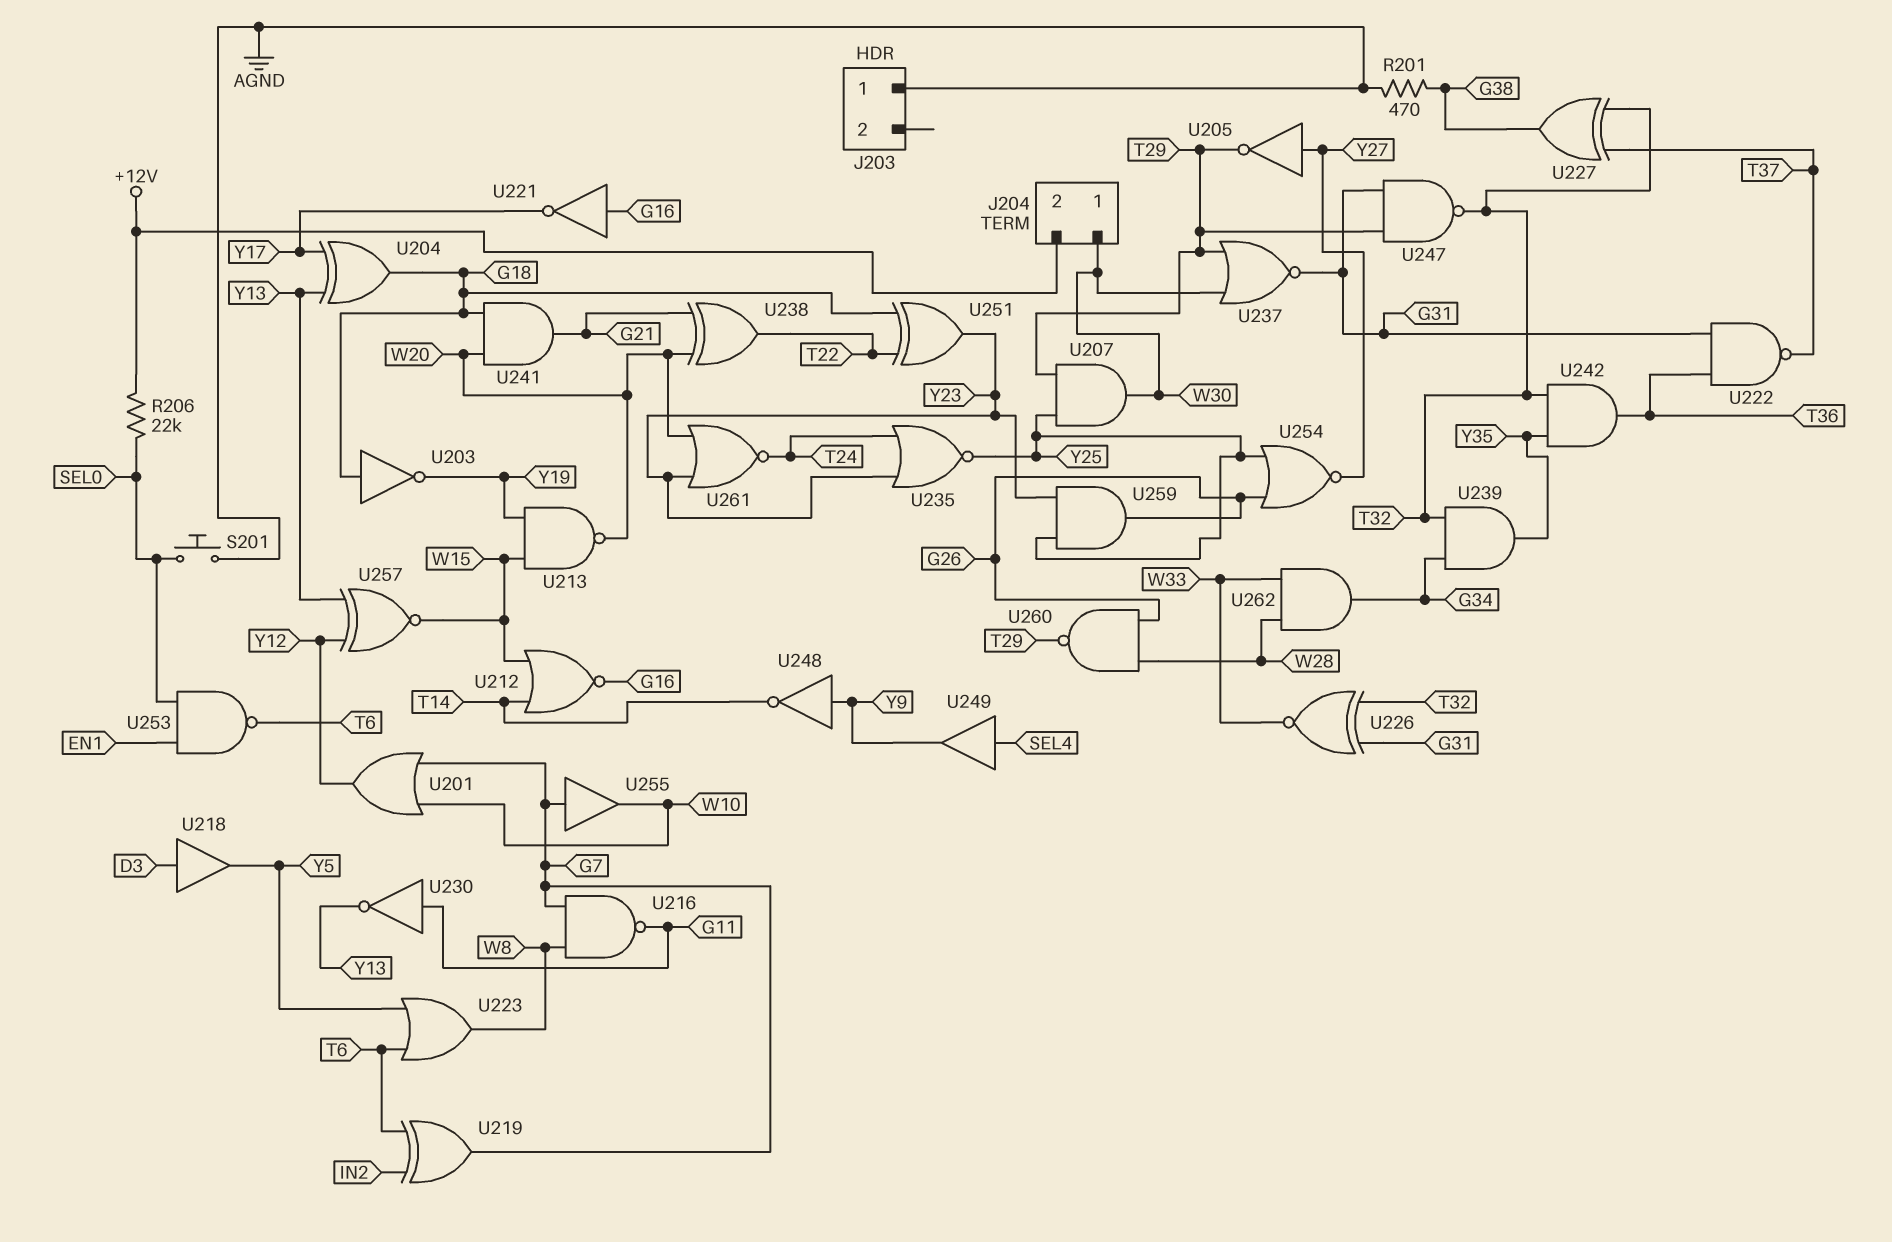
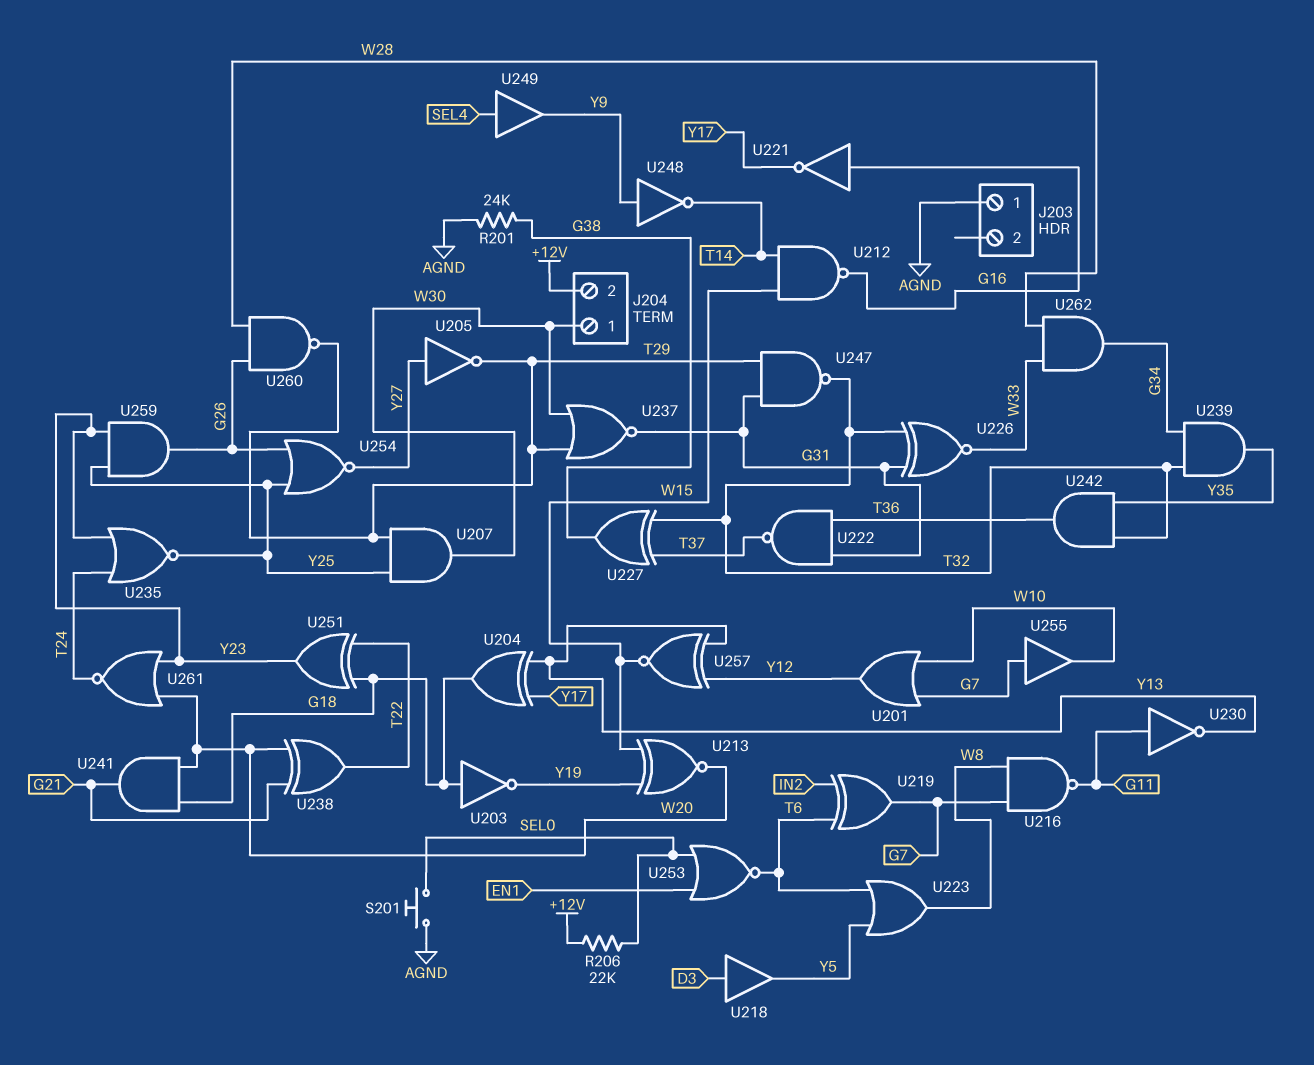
R201: 470 (AGND, G38) -> 24k (AGND, G38)
U212: NOR (in T14, in W15, out G16) -> NAND (in T14, in W15, out G16)
U213: NAND (in W15, in Y19, out W20) -> XNOR (in W15, in Y19, out W20)
U253: NAND (in EN1, in SEL0, out T6) -> NOR (in EN1, in SEL0, out T6)

